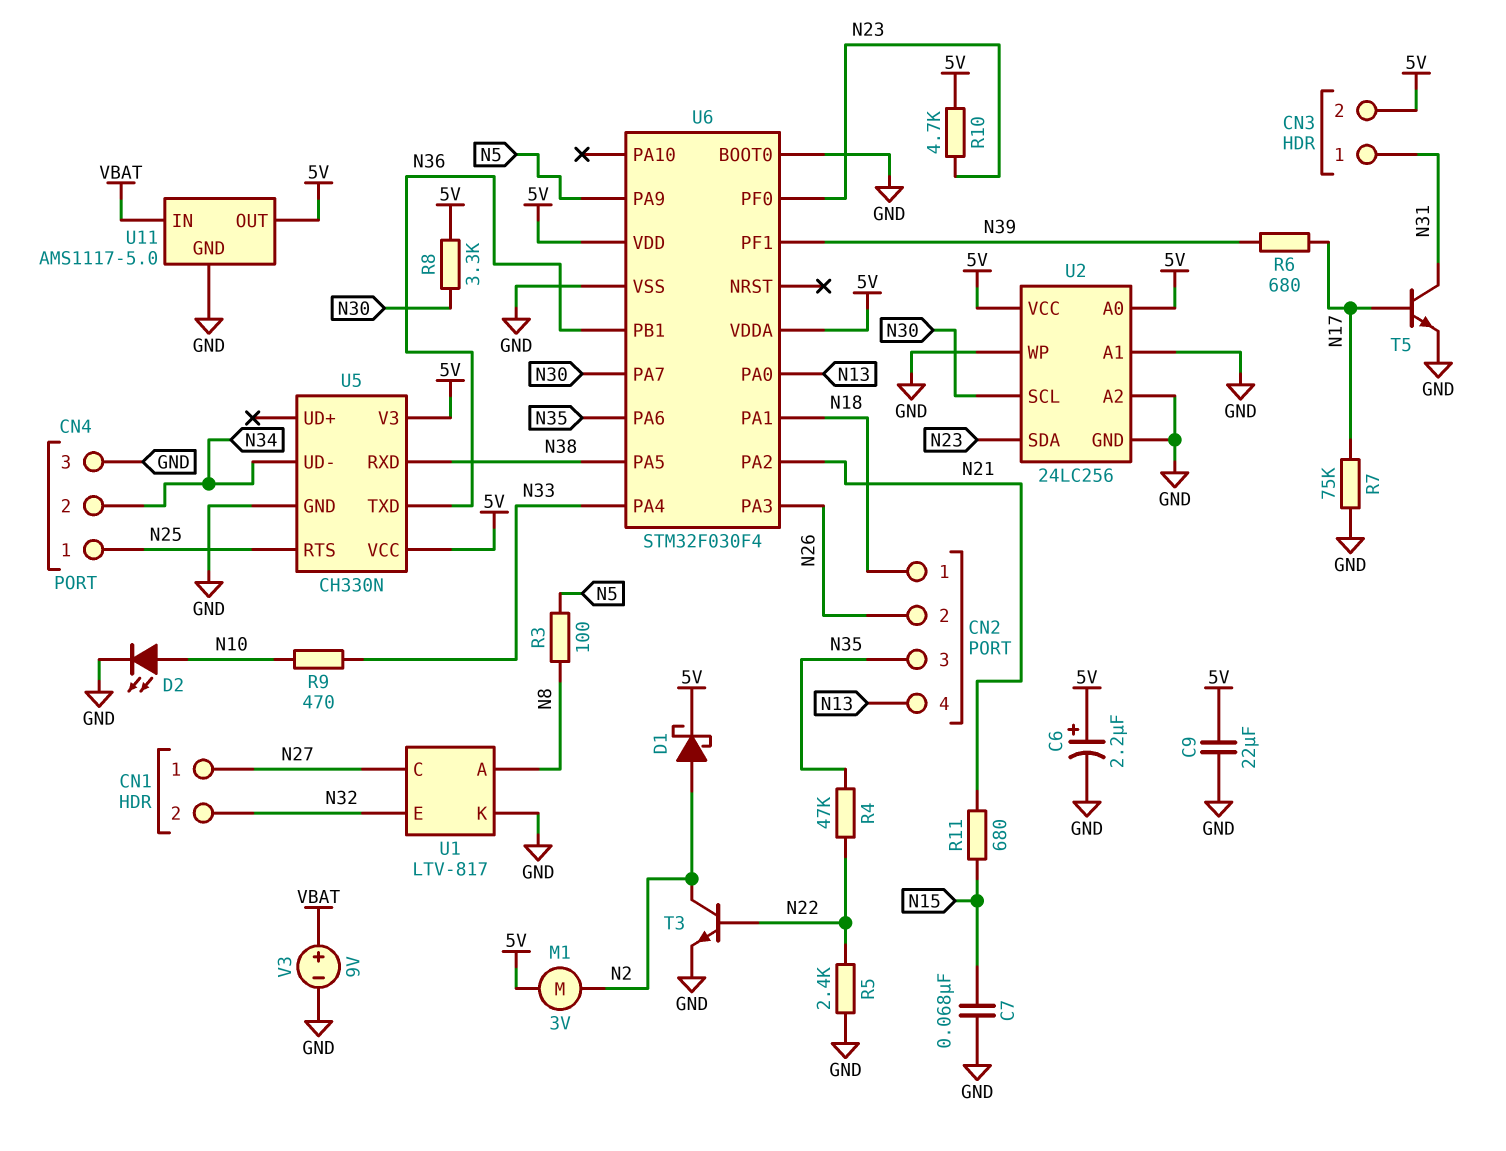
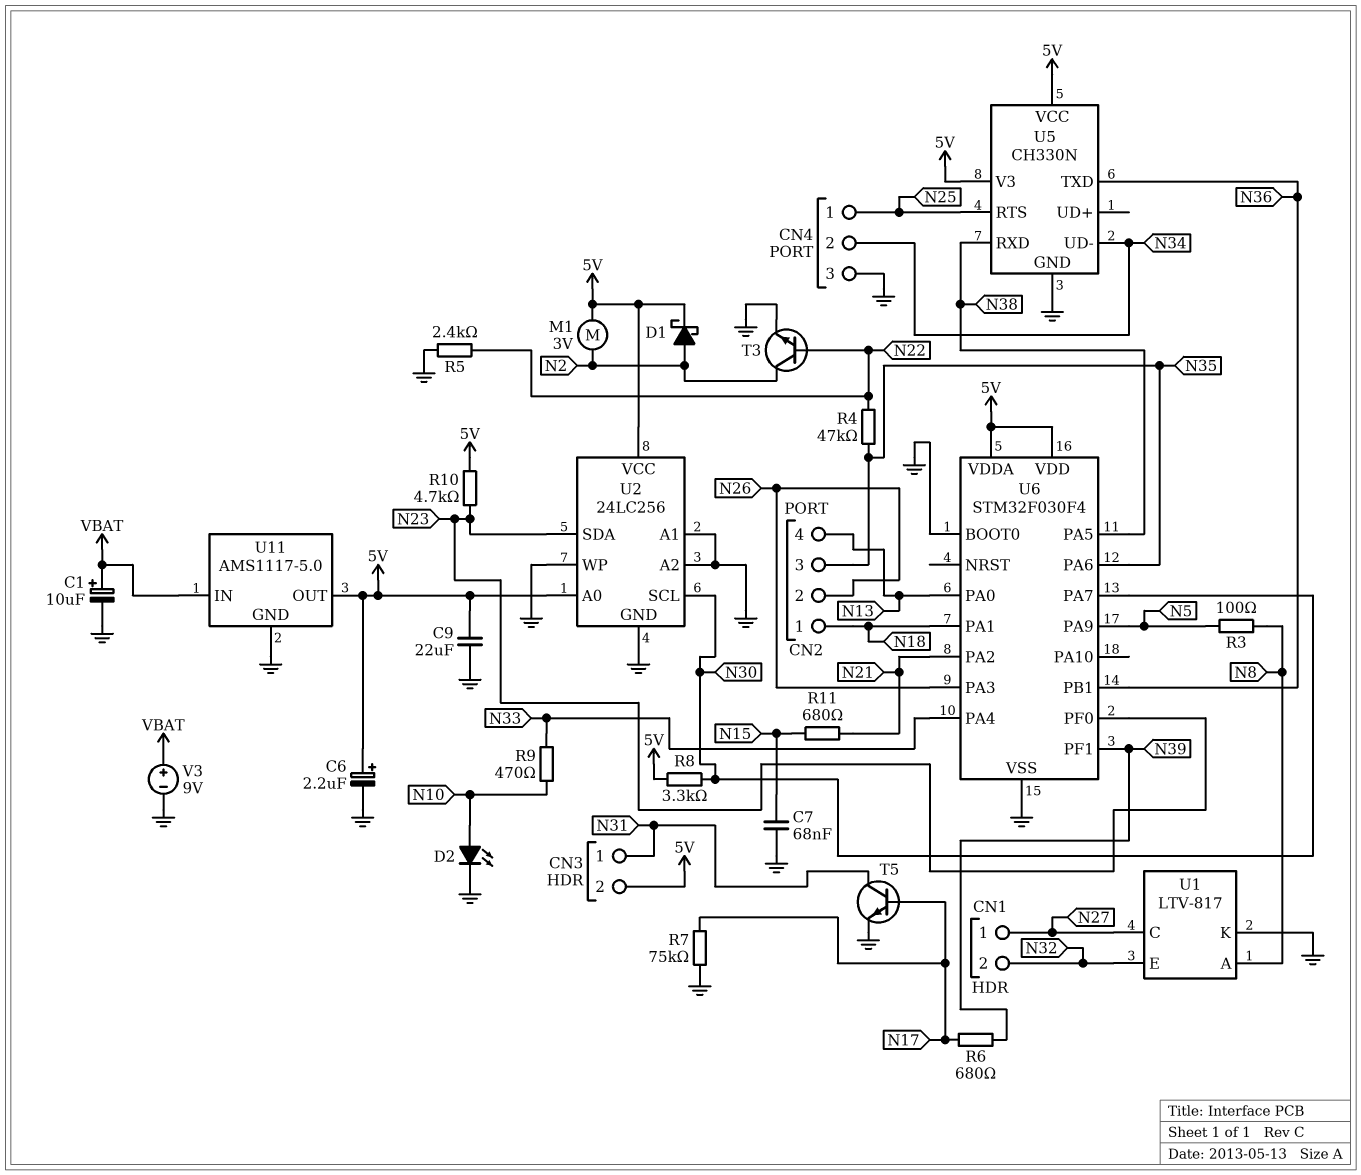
C1: none -> 10uF (plus VBAT, minus GND)

